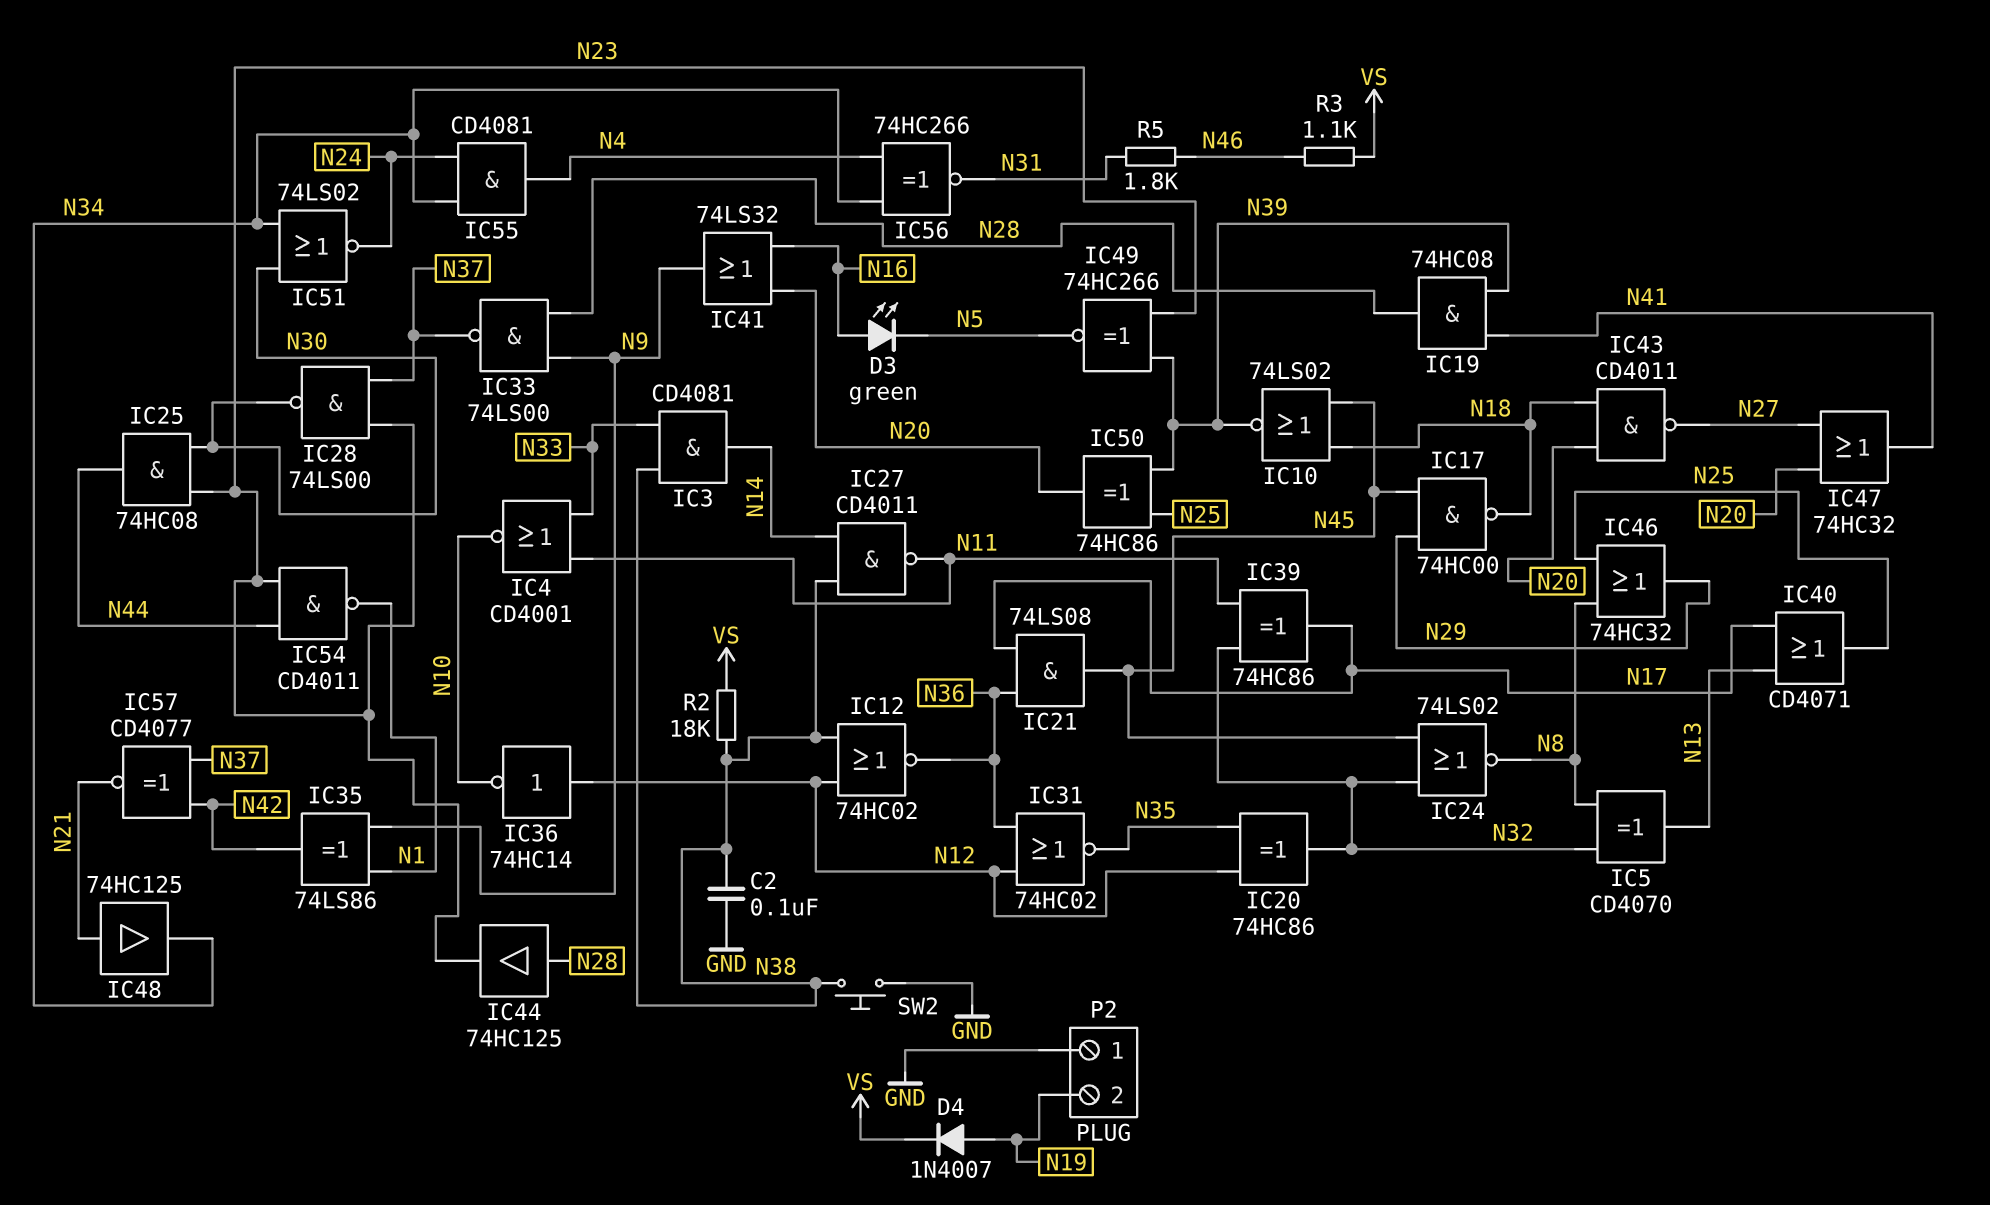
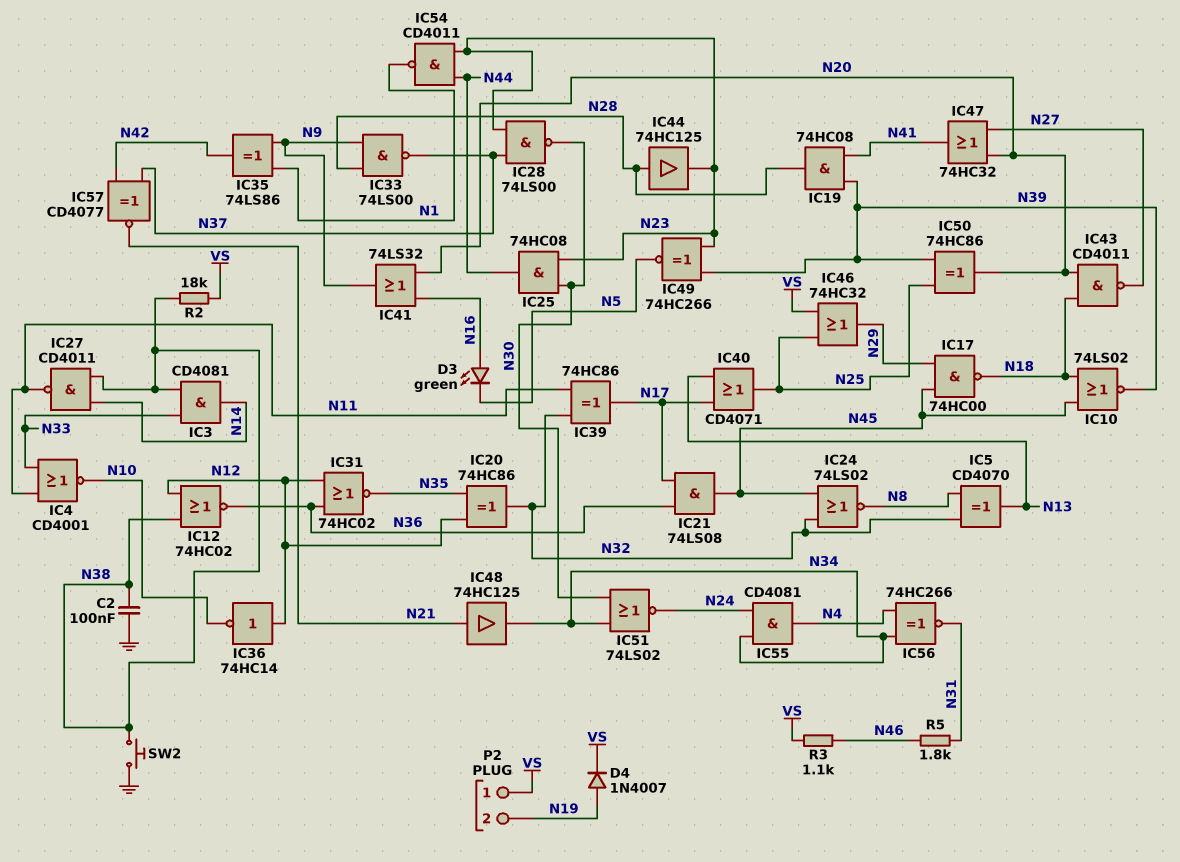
IC46: OR 74HC32 (in N8, in N25, out N29) -> OR 74HC32 (in N25, in VS, out N29)
P2 pin 1: GND -> VS

